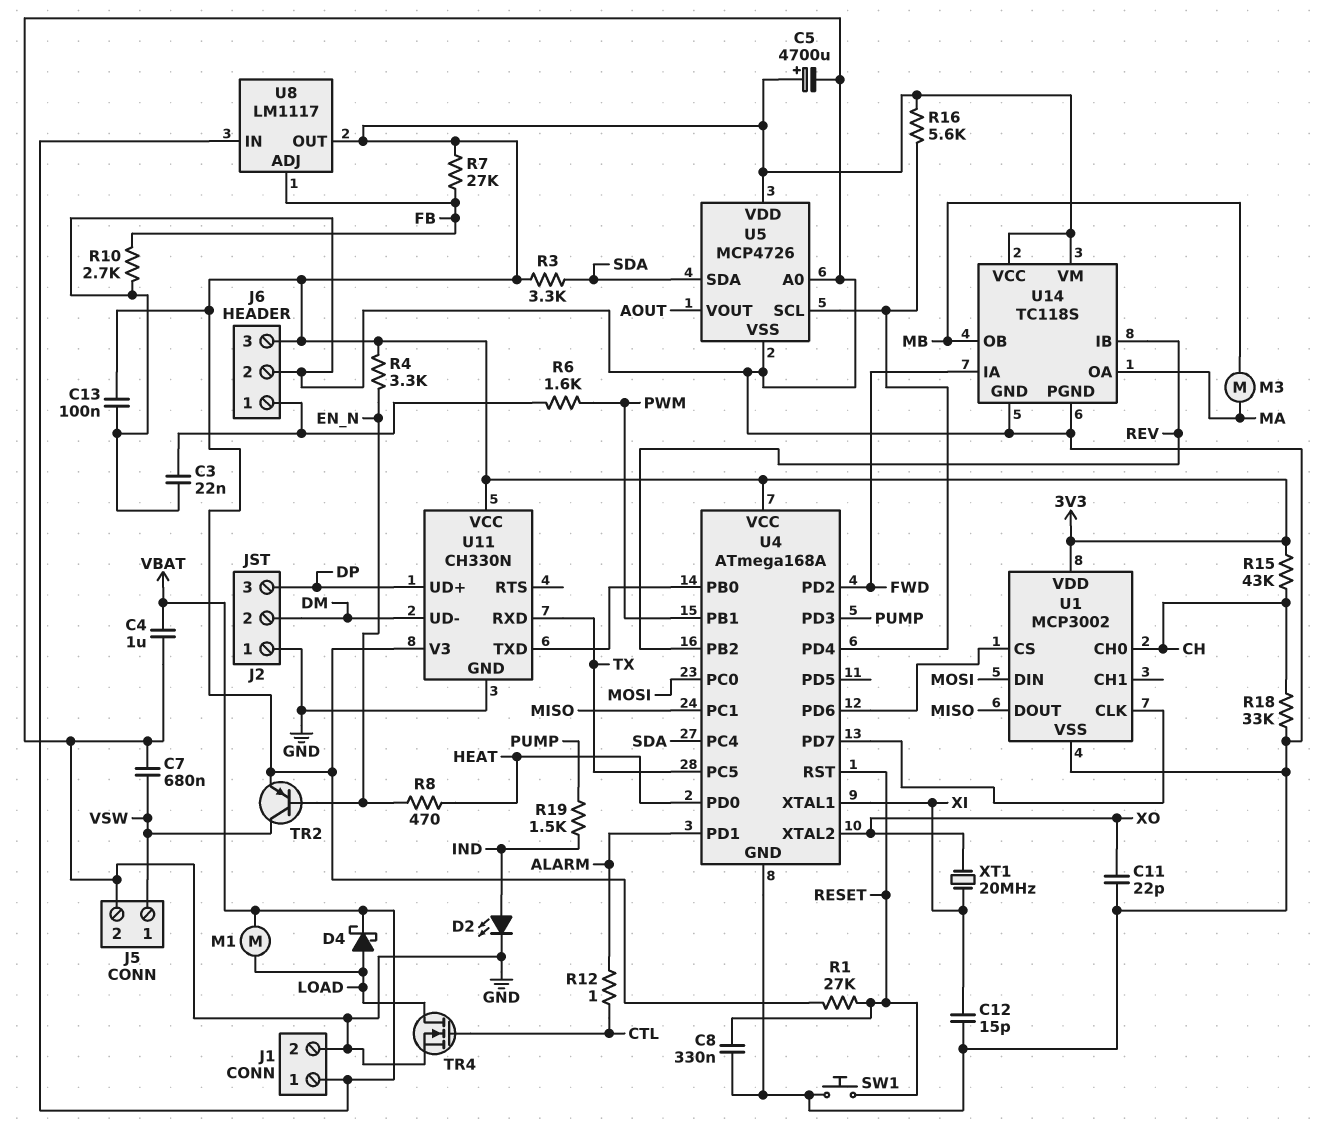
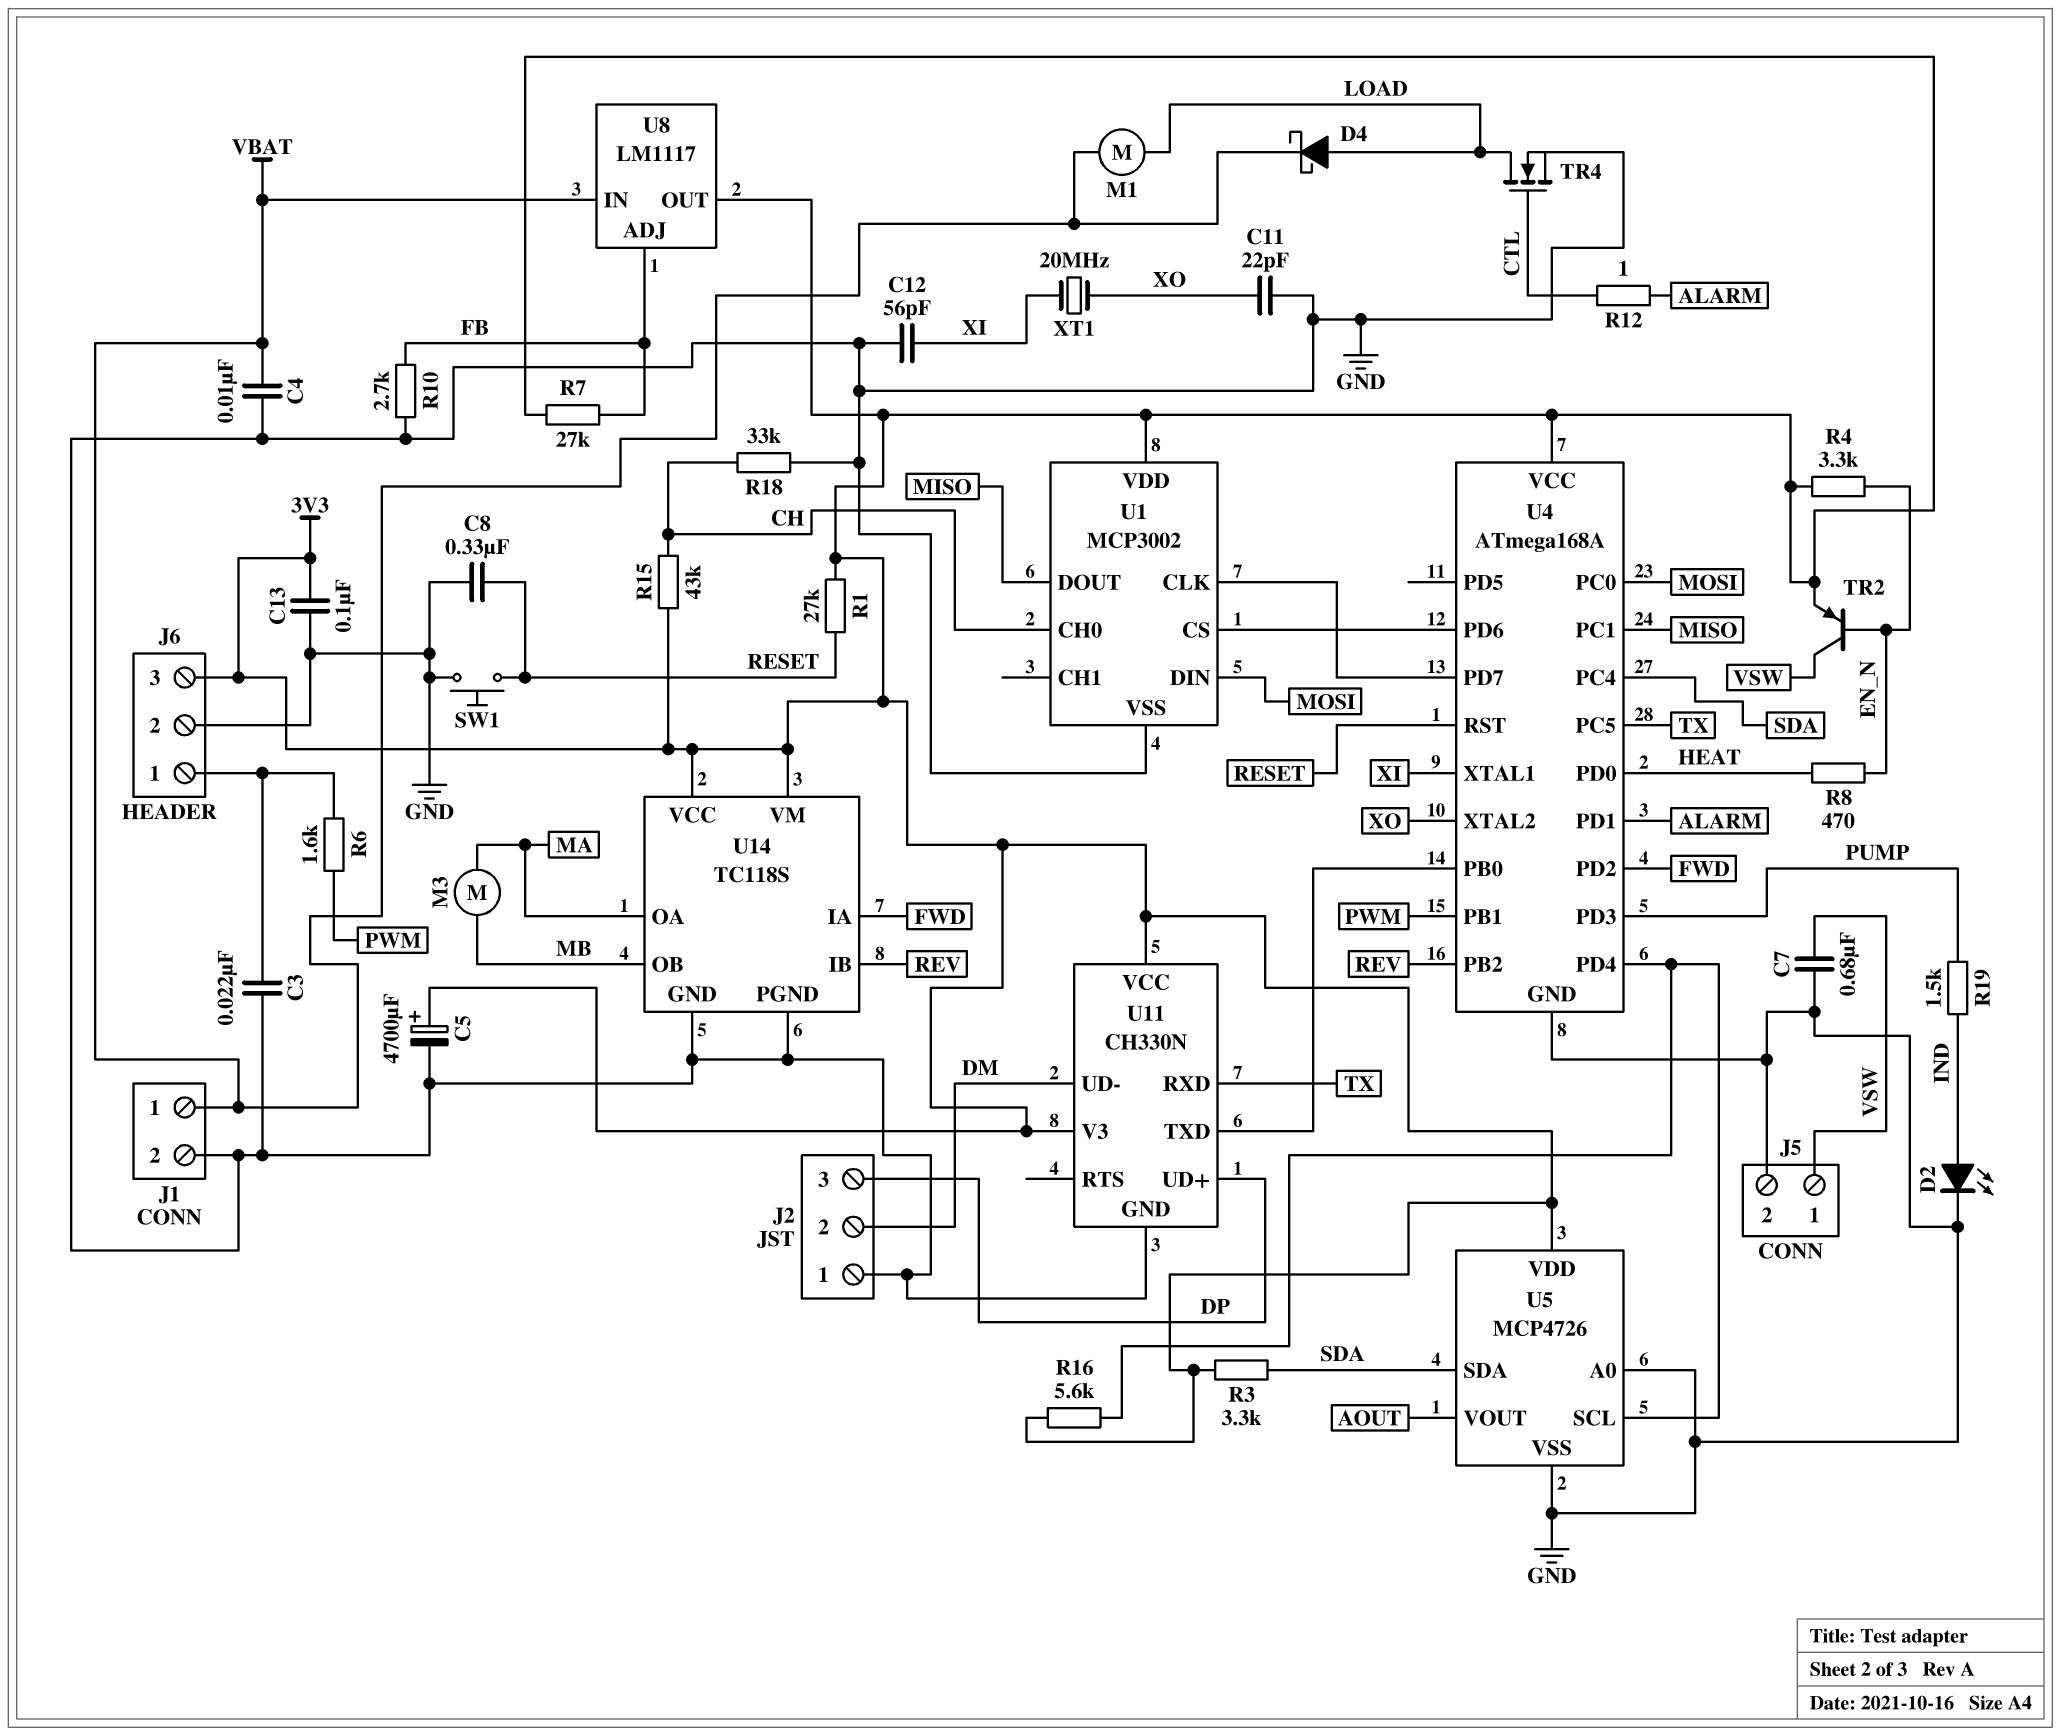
C4: 1uF (GND, VBAT) -> 10nF (GND, VBAT)
C12: 15pF (GND, XI) -> 56pF (GND, XI)

